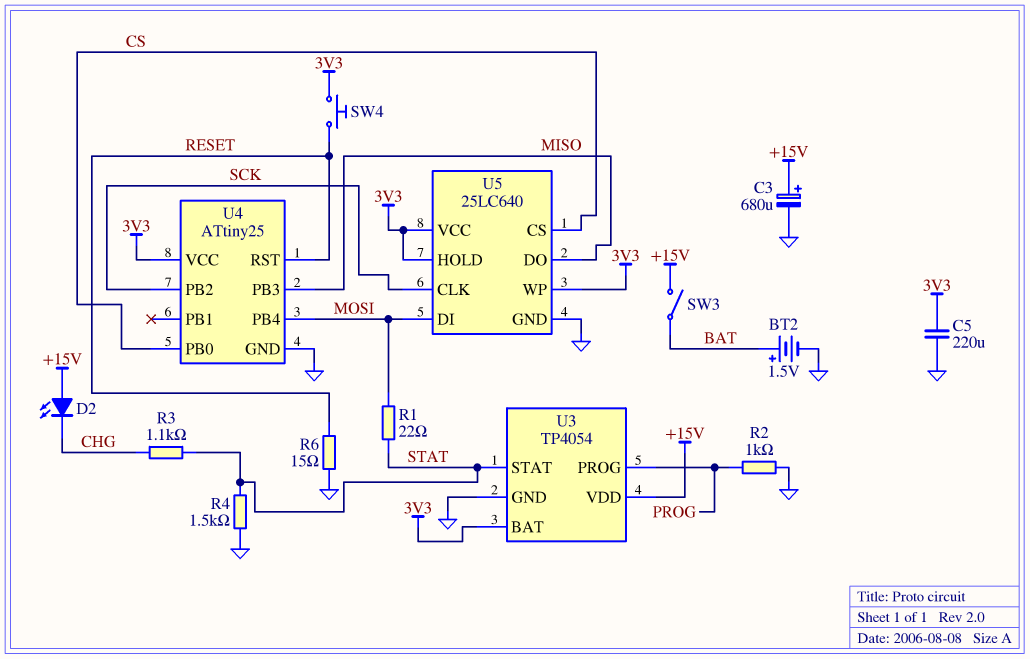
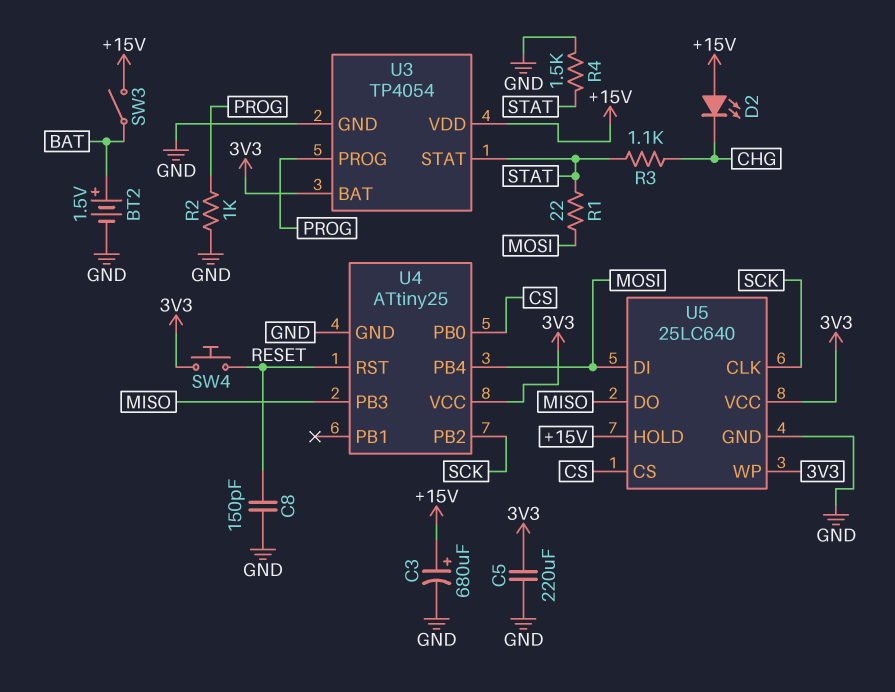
C8: none -> 150pF (GND, RESET)
R6: 15 (GND, RESET) -> none
U5 pin HOLD: 3V3 -> +15V

